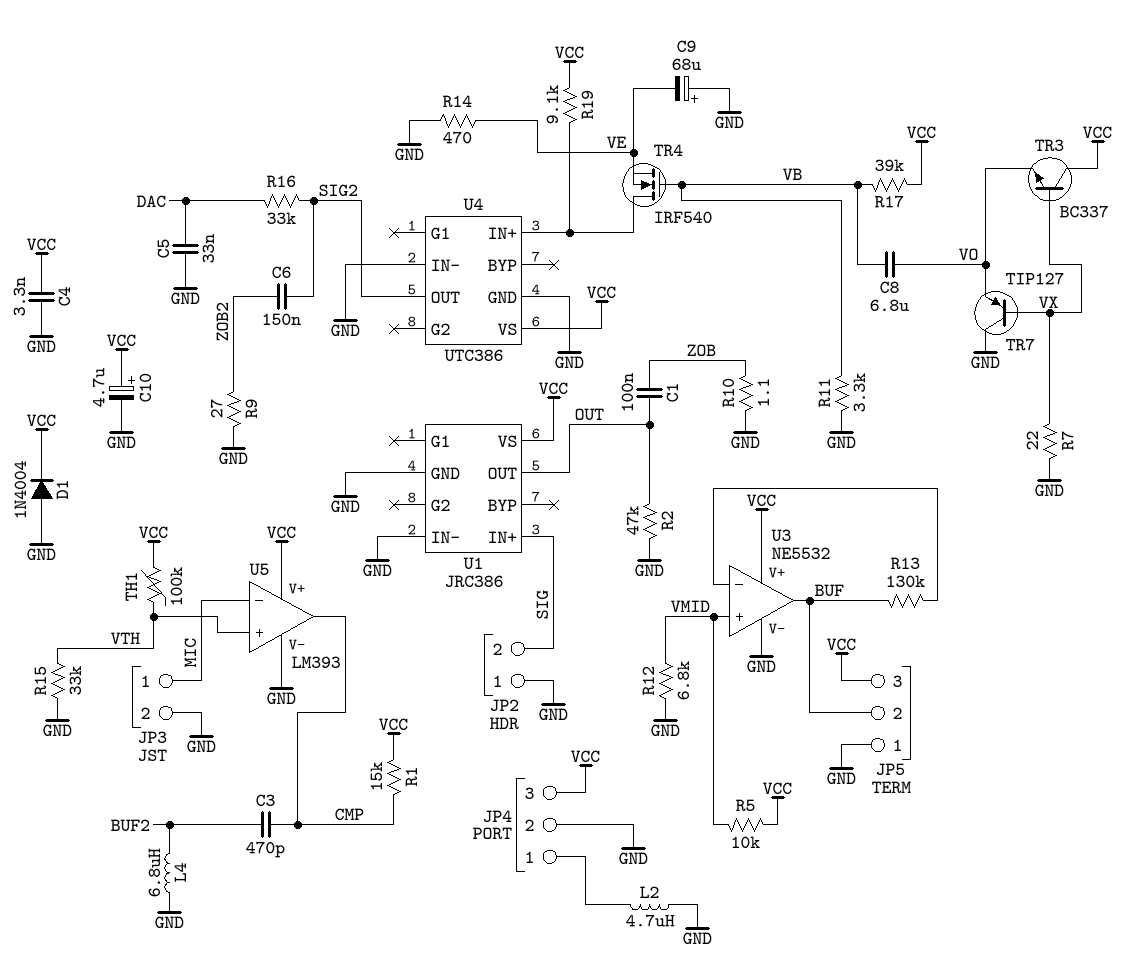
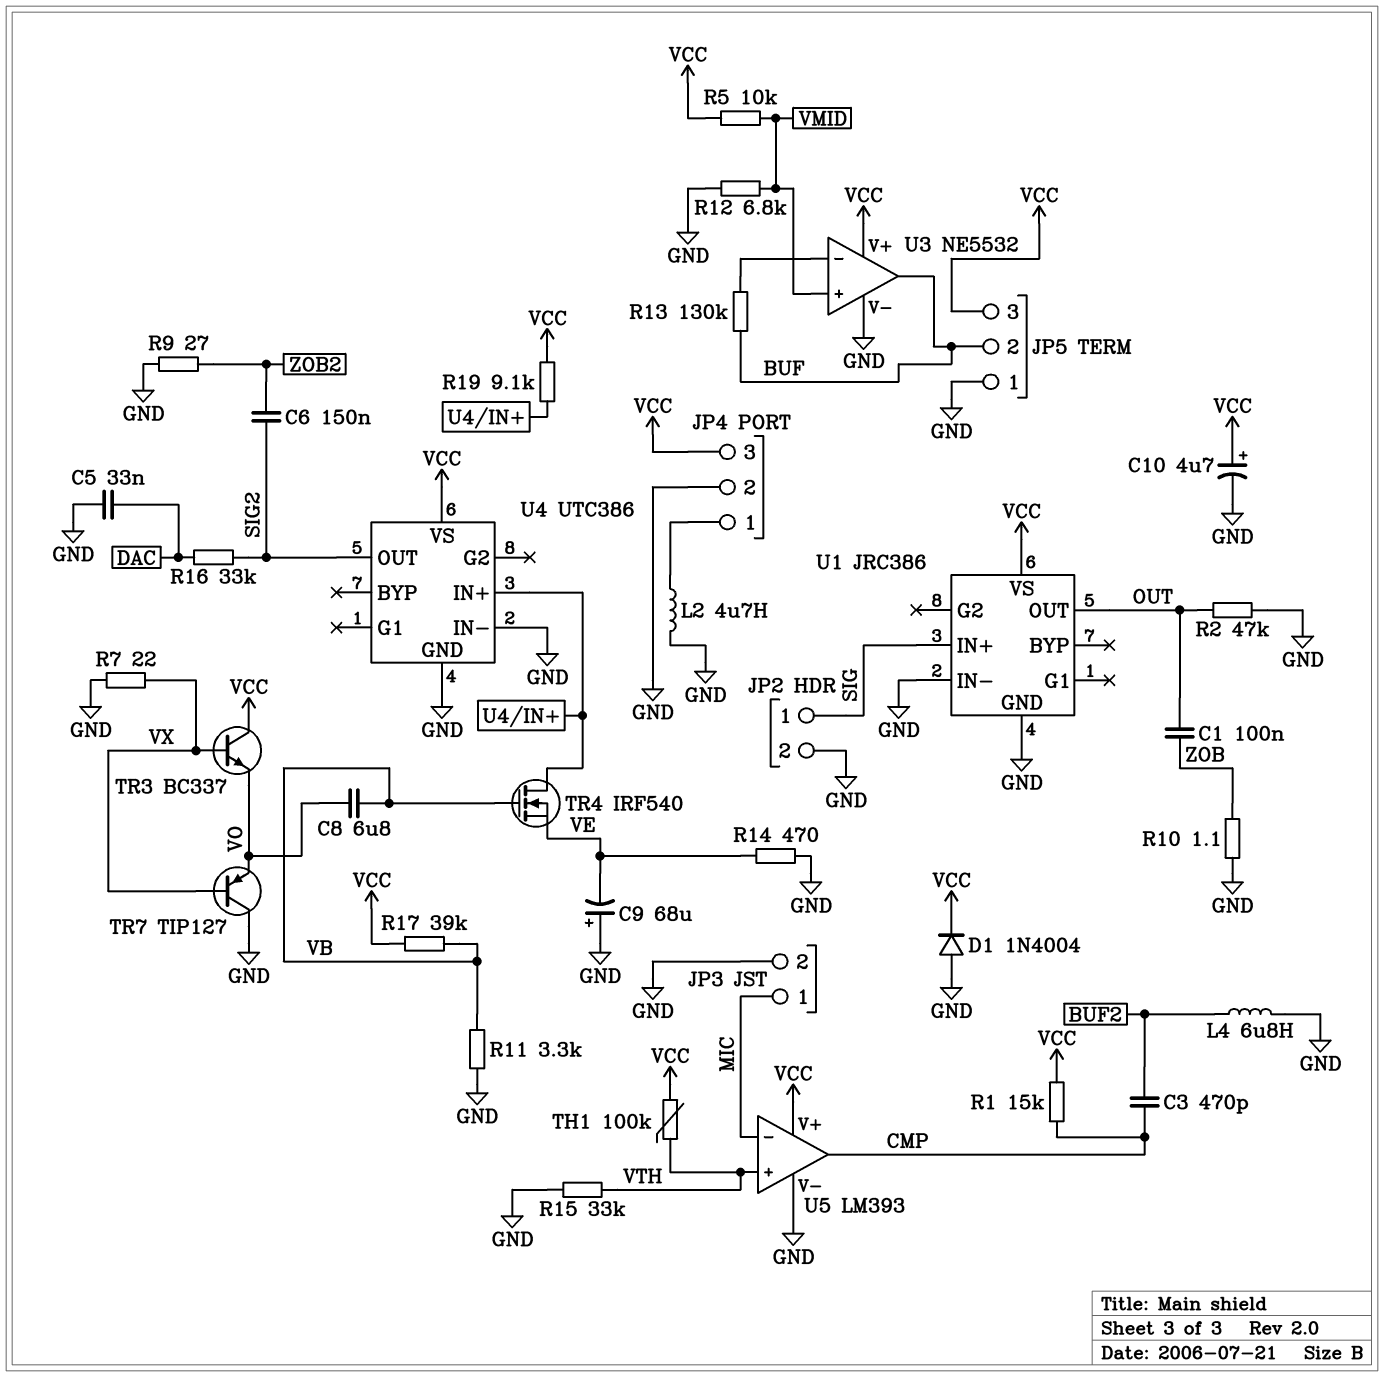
C4: 3.3nF (GND, VCC) -> none
JP2 pin 1: GND -> SIG
JP2 pin 2: SIG -> GND

